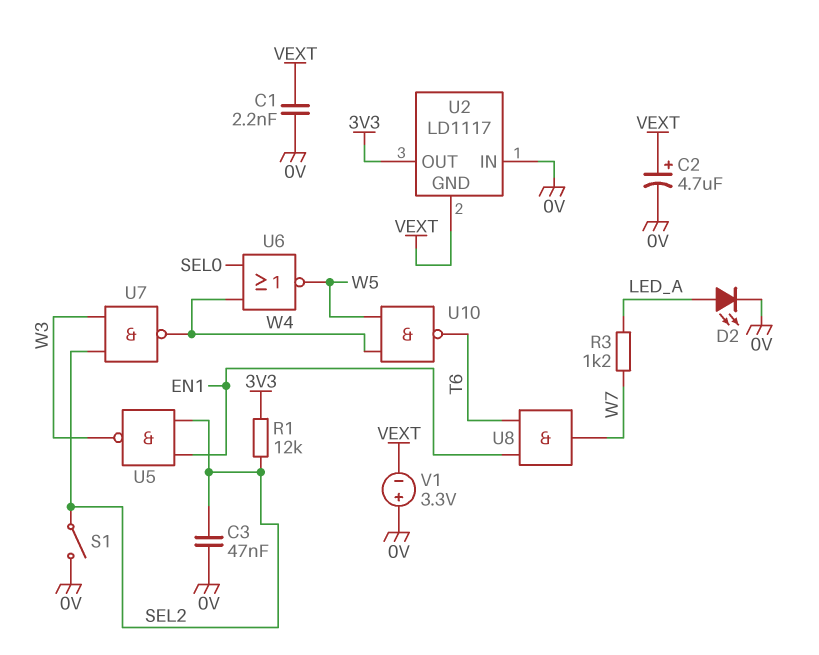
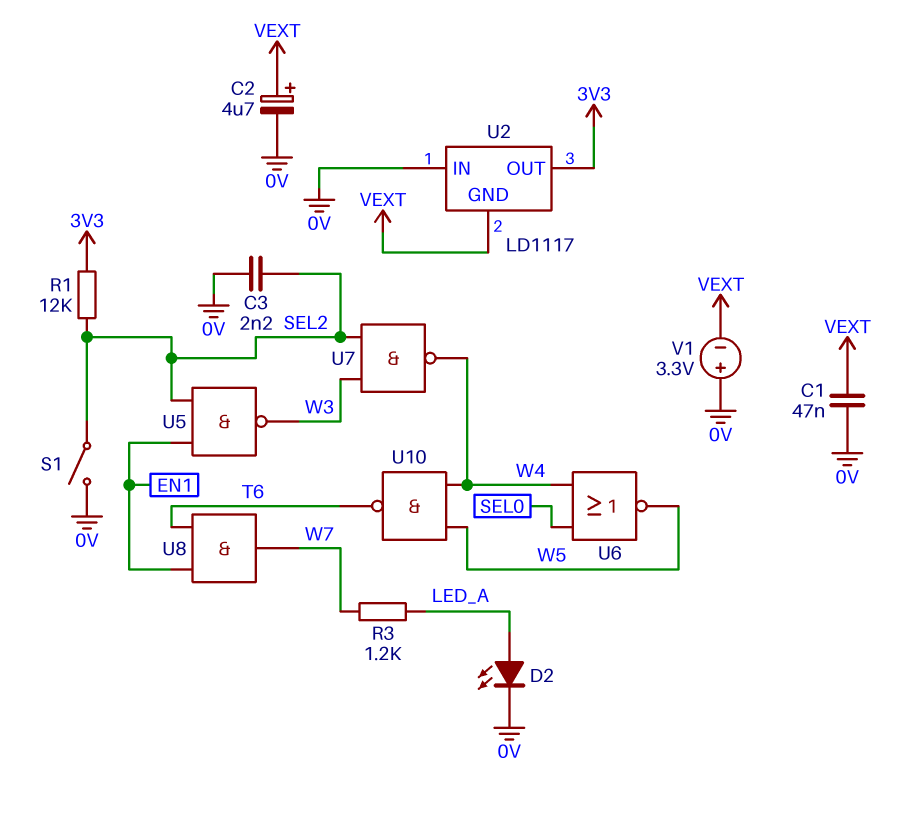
C1: 2.2nF (0V, VEXT) -> 47nF (0V, VEXT)
C3: 47nF (0V, SEL2) -> 2.2nF (0V, SEL2)

